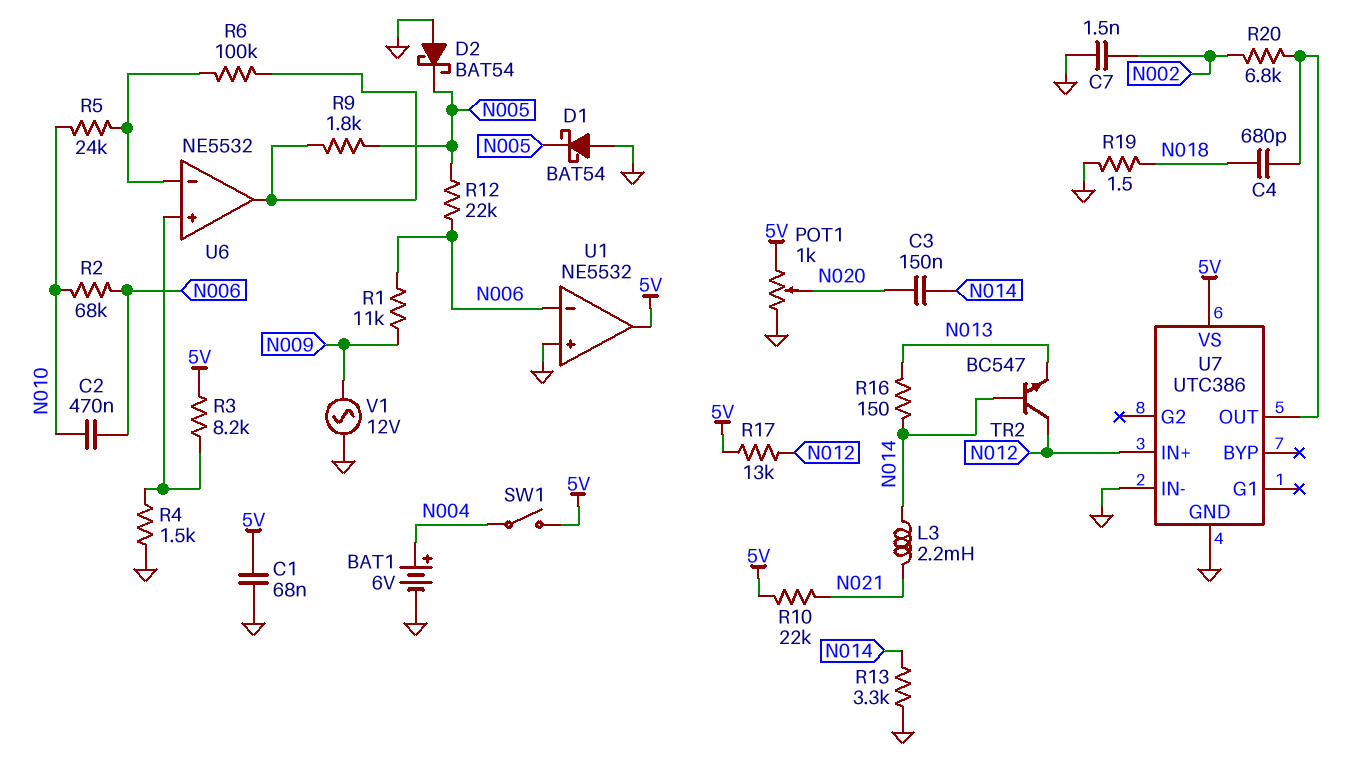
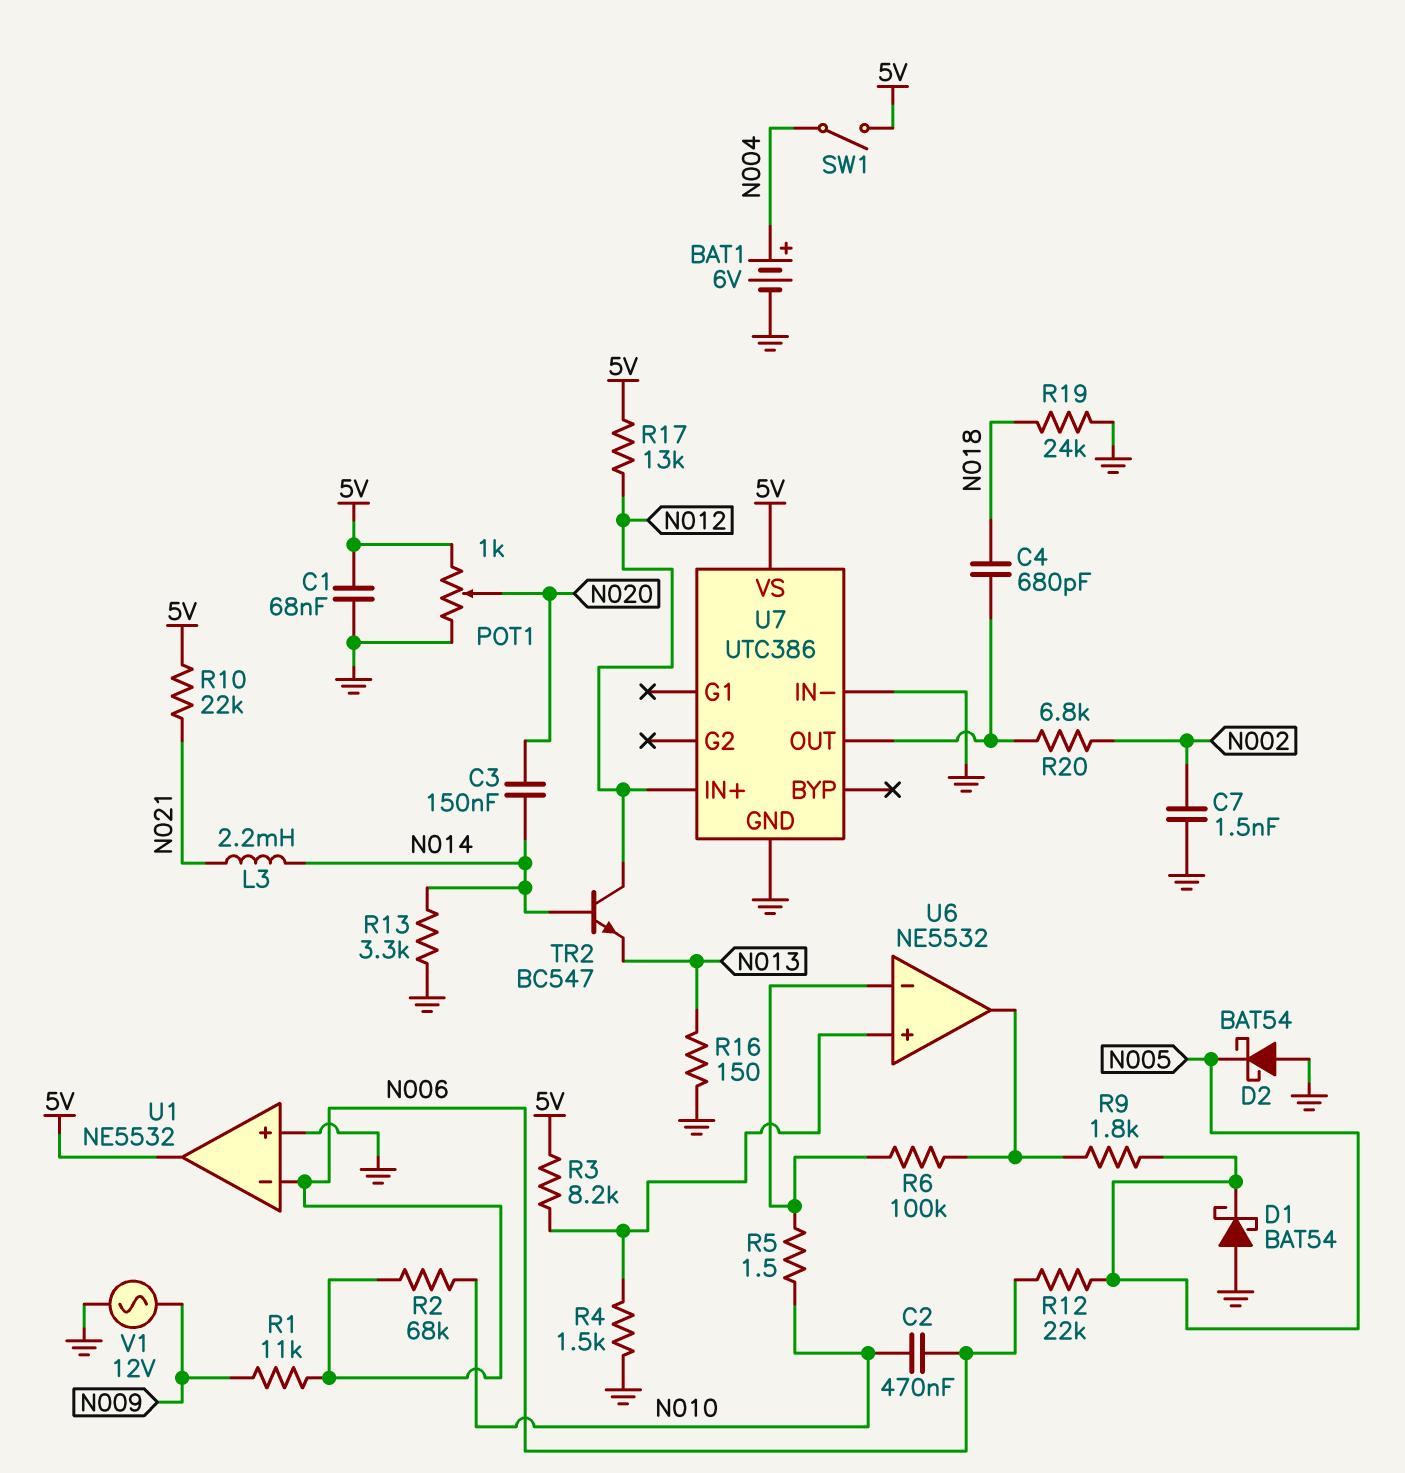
R5: 24k (N010, U6/in-) -> 1.5 (N010, U6/in-)
R16: 150 (N013, N014) -> 150 (GND, N013)
R19: 1.5 (GND, N018) -> 24k (GND, N018)

